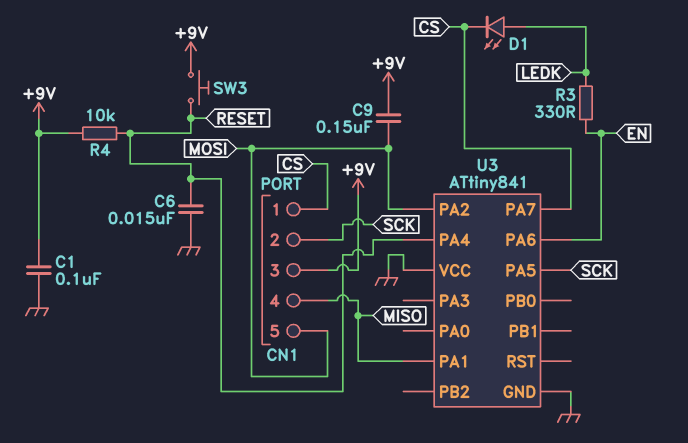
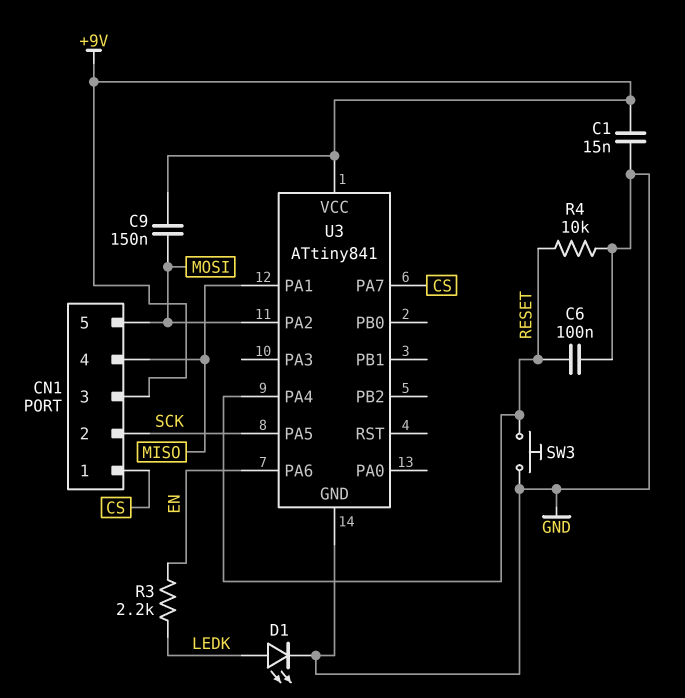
C1: 100nF (+9V, GND) -> 15nF (+9V, GND)
C6: 15nF (GND, RESET) -> 100nF (GND, RESET)
D1: LED (A LEDK, K CS) -> LED (A LEDK, K GND)
R3: 330 (EN, LEDK) -> 2.2k (EN, LEDK)
R4: 10k (+9V, RESET) -> 10k (GND, RESET)
SW3: button (+9V, RESET) -> button (GND, RESET)
U3 pin VCC: GND -> +9V

